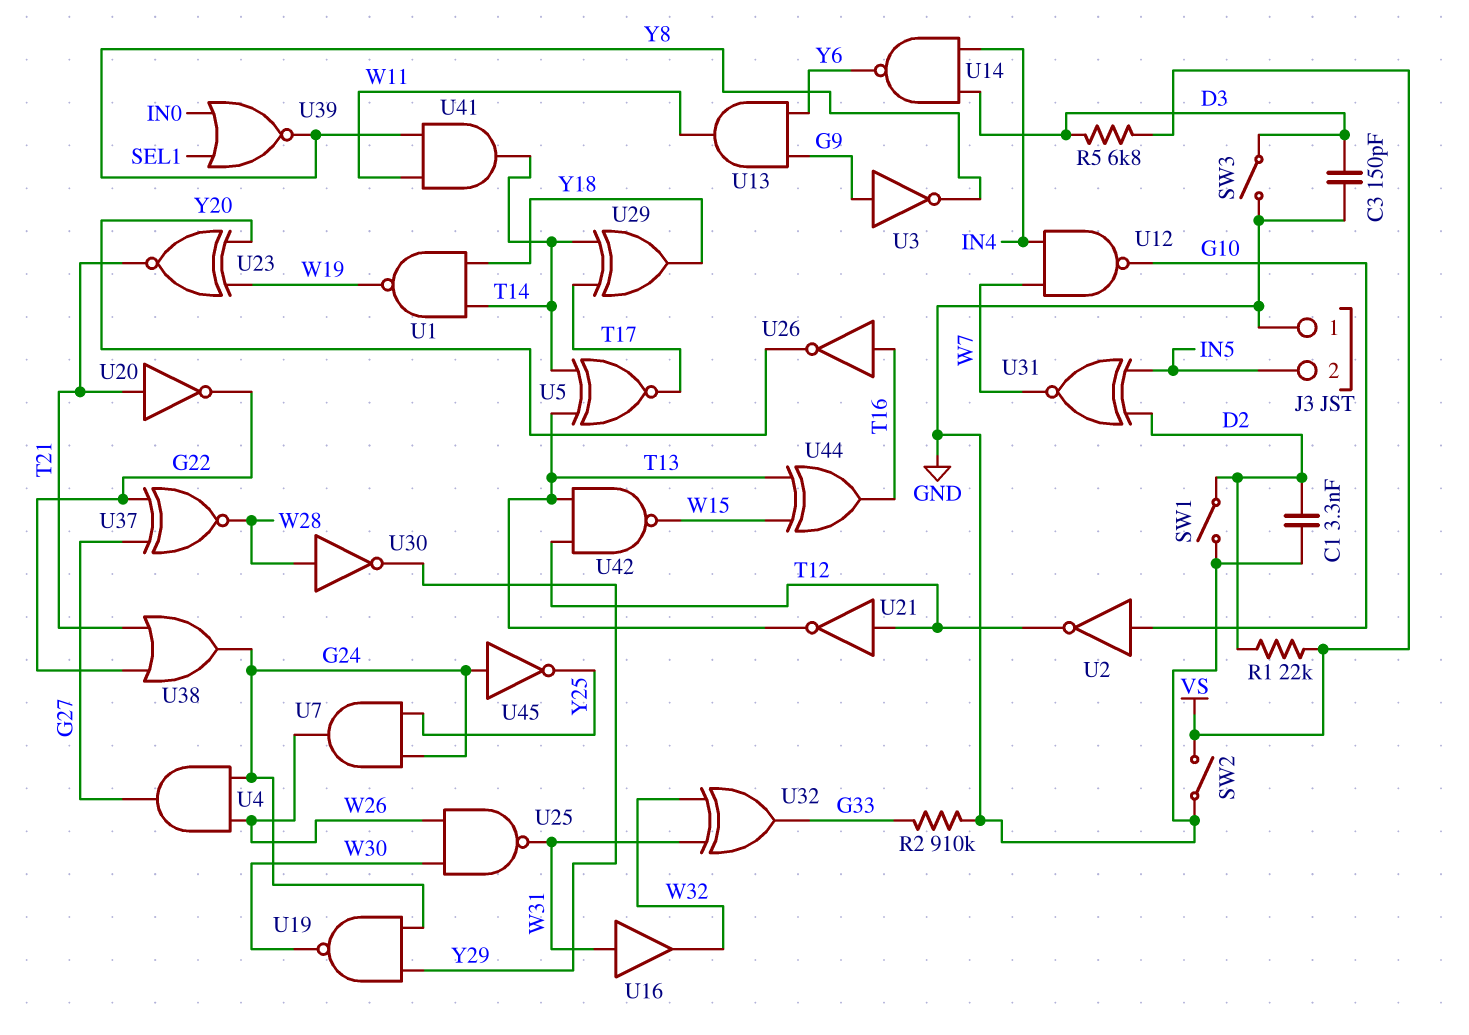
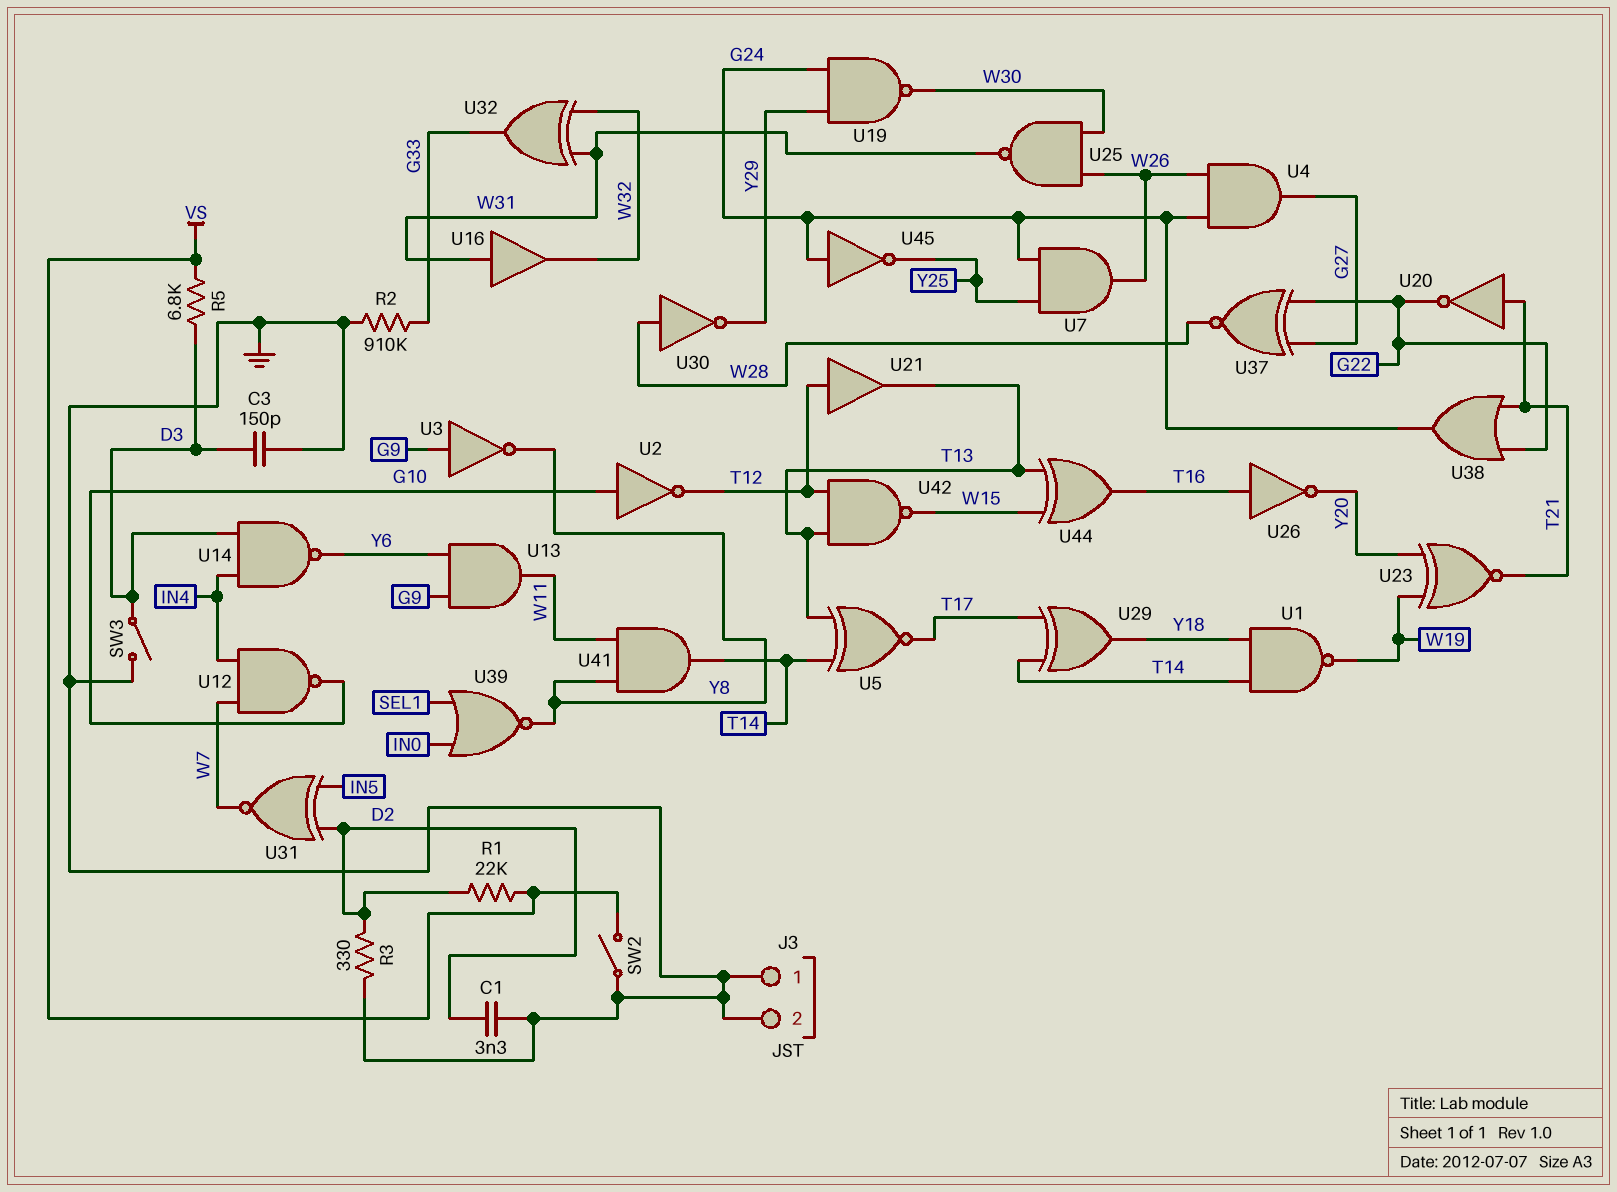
J3 pin 2: IN5 -> GND
R3: none -> 330 (D2, GND)
SW1: switch (D2, GND) -> none
U21: NOT (in T12, out T13) -> buffer (in T12, out T13)

